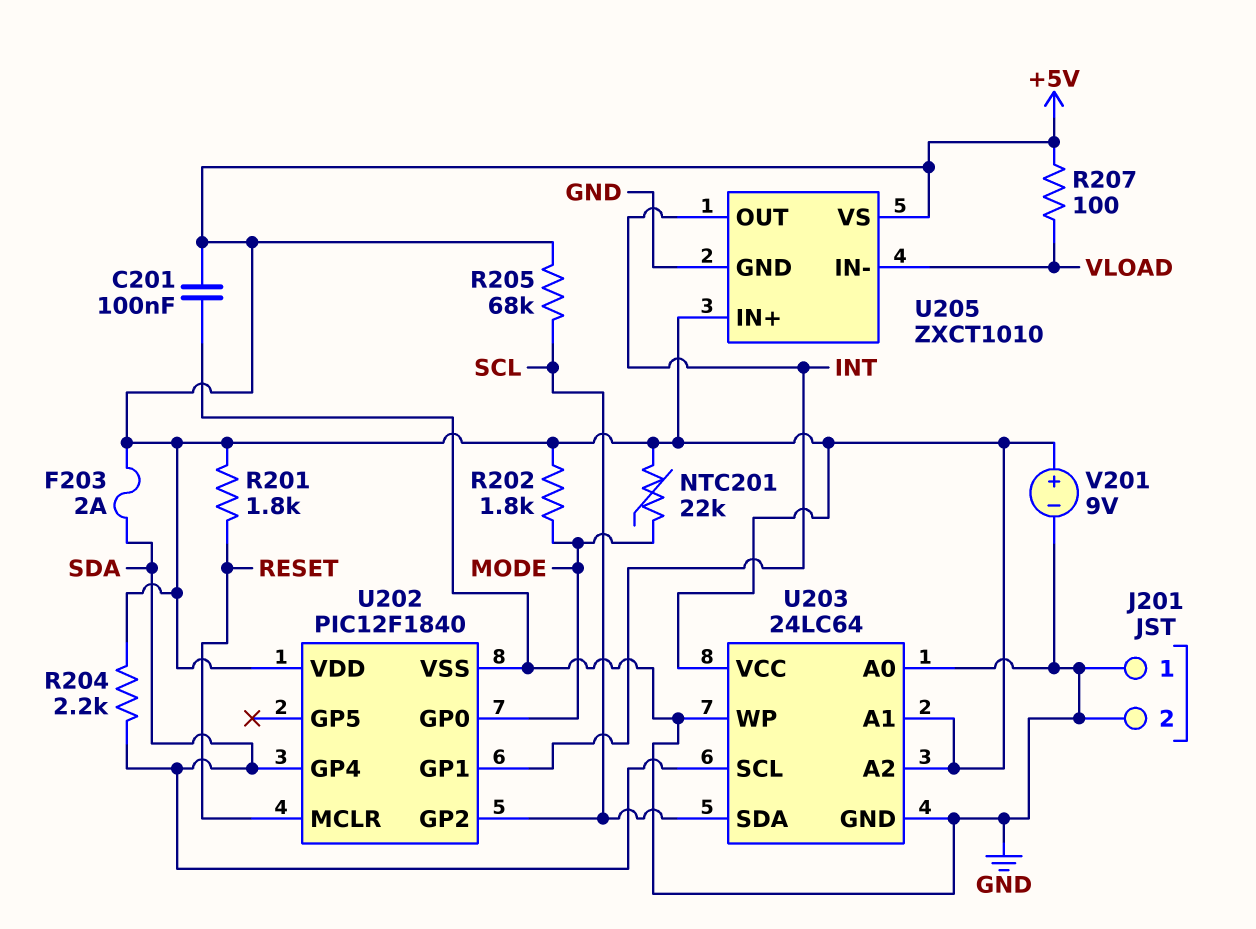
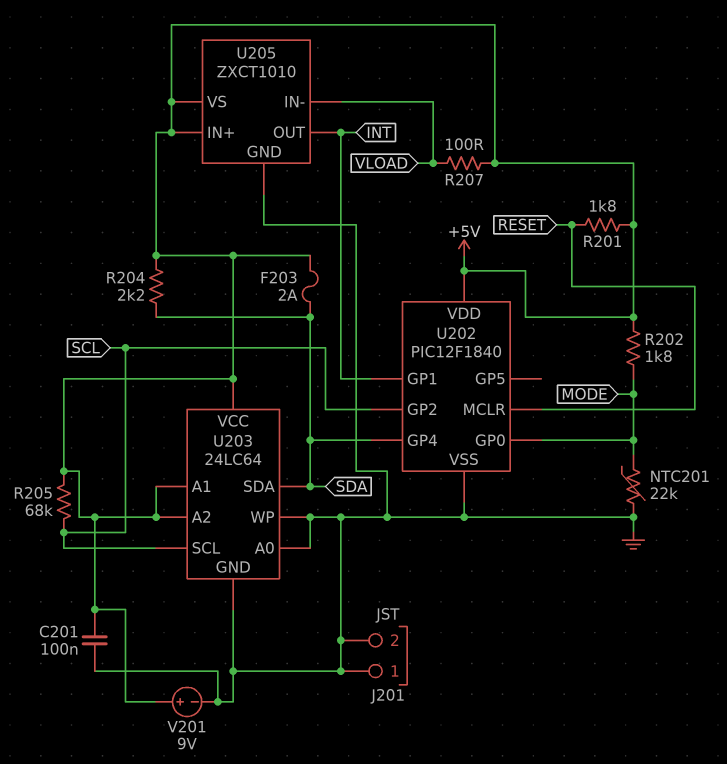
NTC201: 22k (+5V, MODE) -> 22k (GND, MODE)
U203 pin SCL: SDA -> SCL
U203 pin SDA: SCL -> SDA

